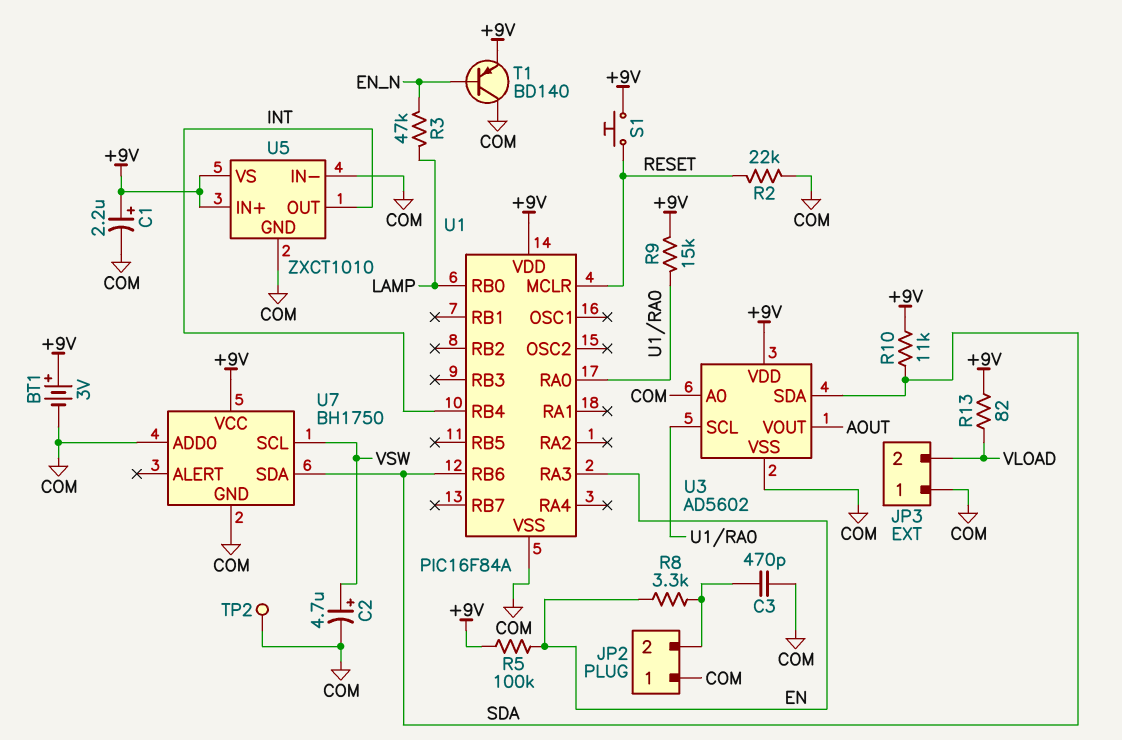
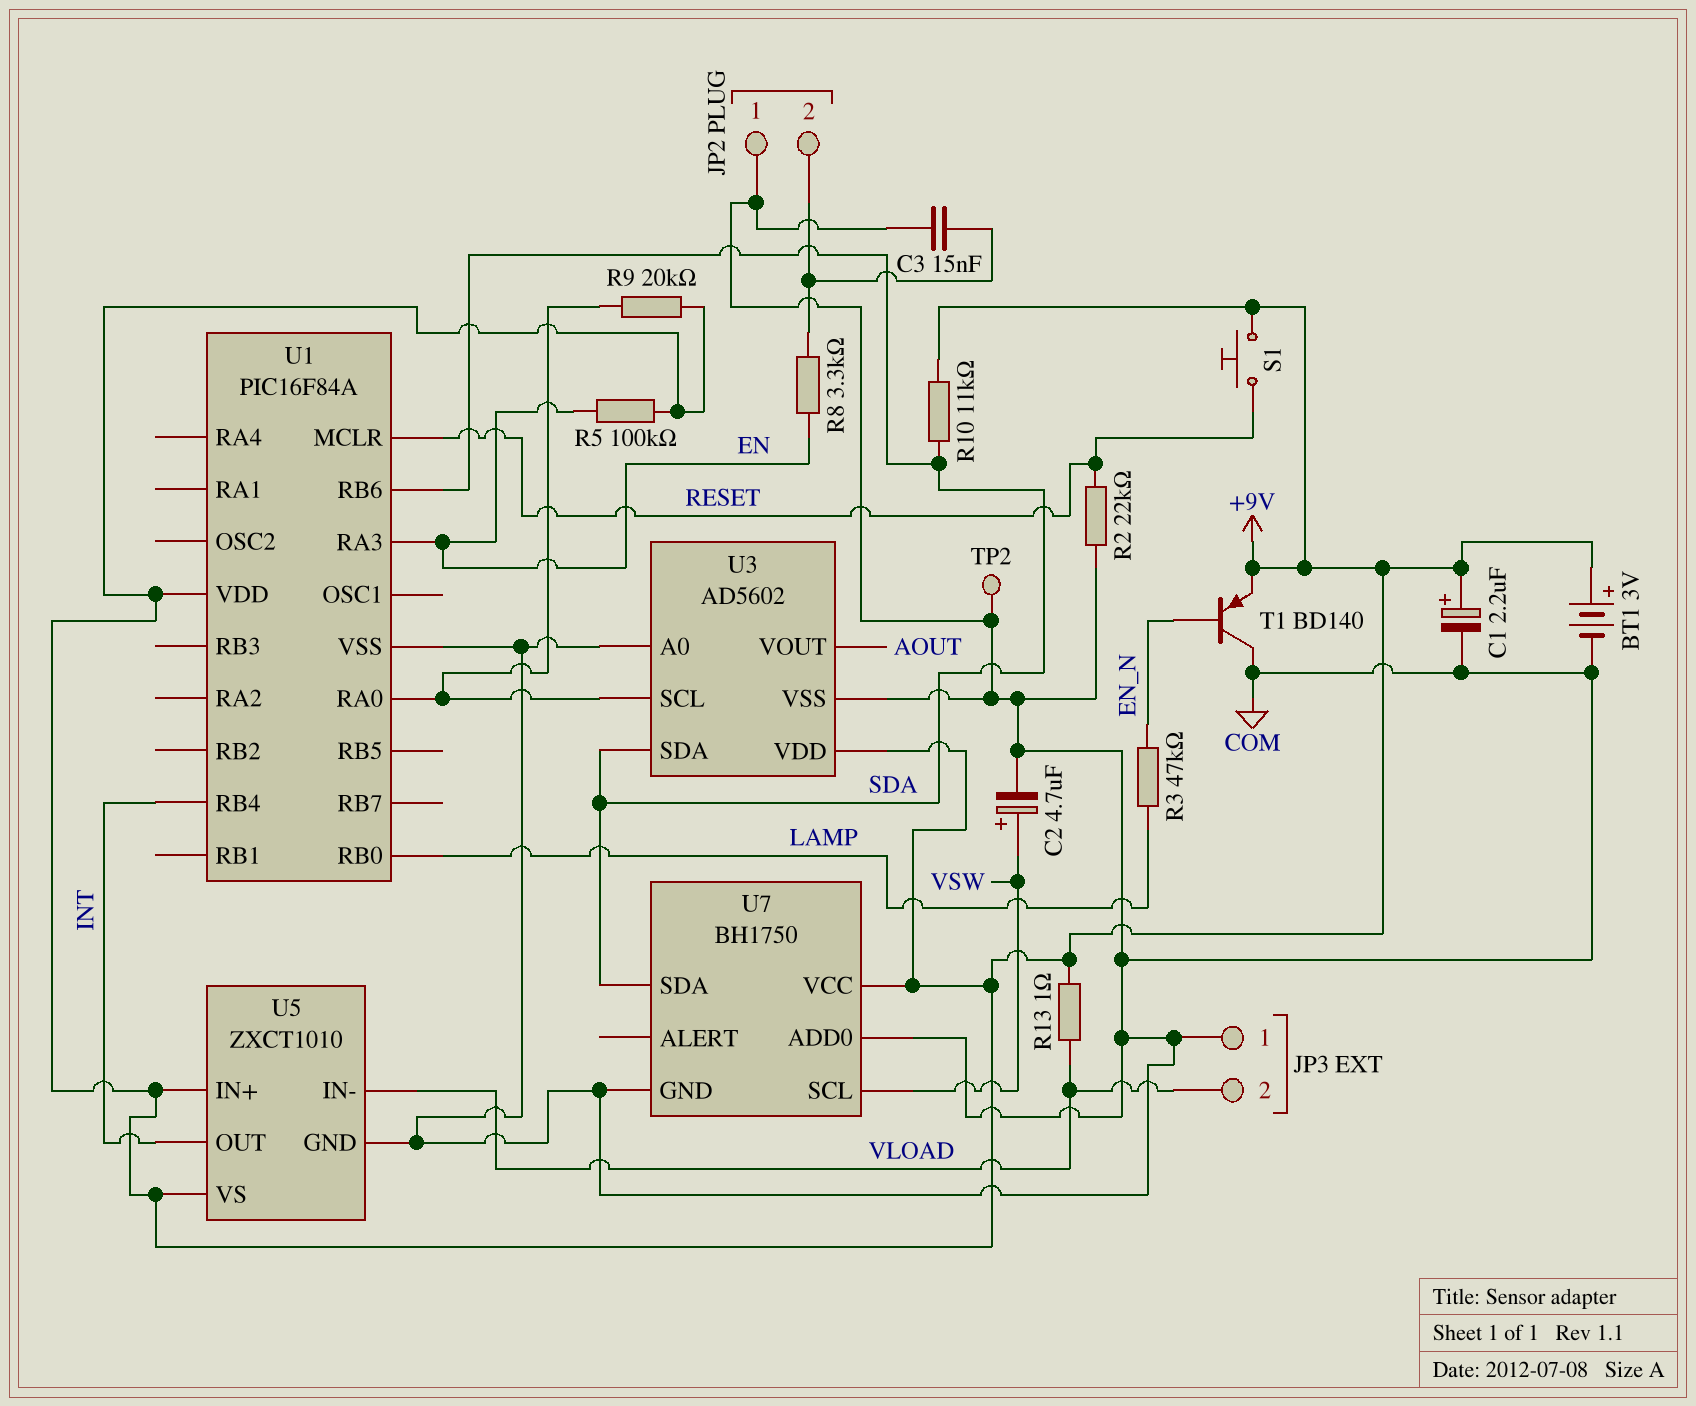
C3: 470pF (COM, JP2/2) -> 15nF (COM, JP2/2)
R9: 15k (+9V, U1/RA0) -> 20k (+9V, U1/RA0)
R13: 82 (+9V, VLOAD) -> 1 (+9V, VLOAD)
U5 pin IN-: COM -> VLOAD

